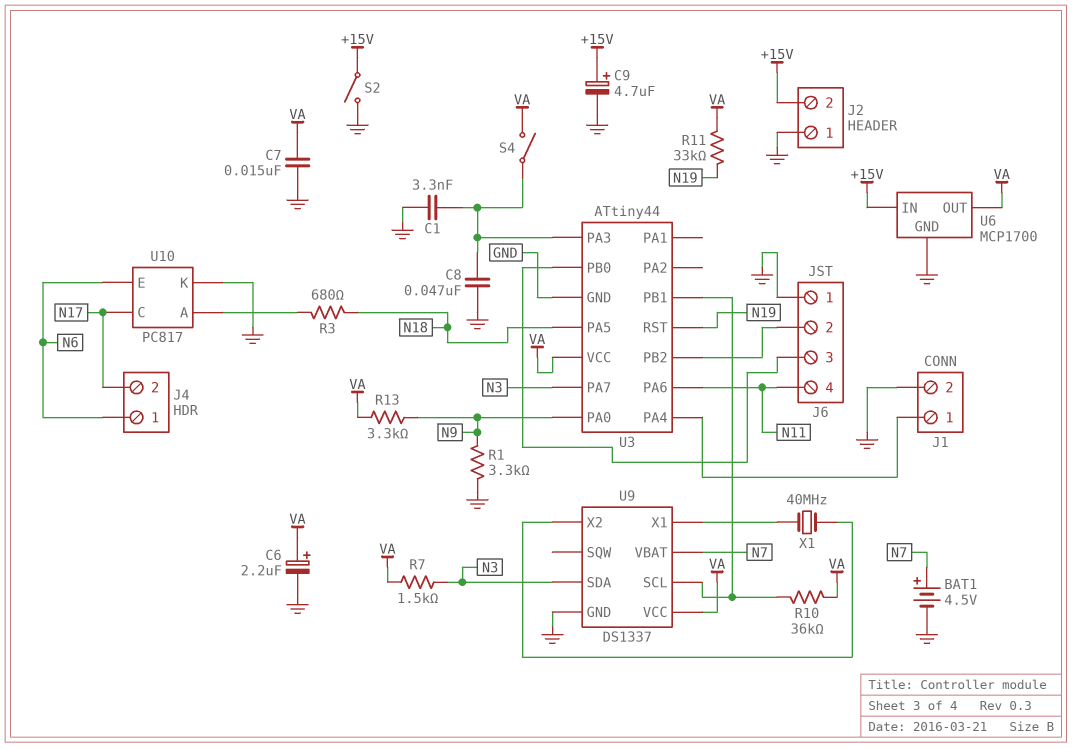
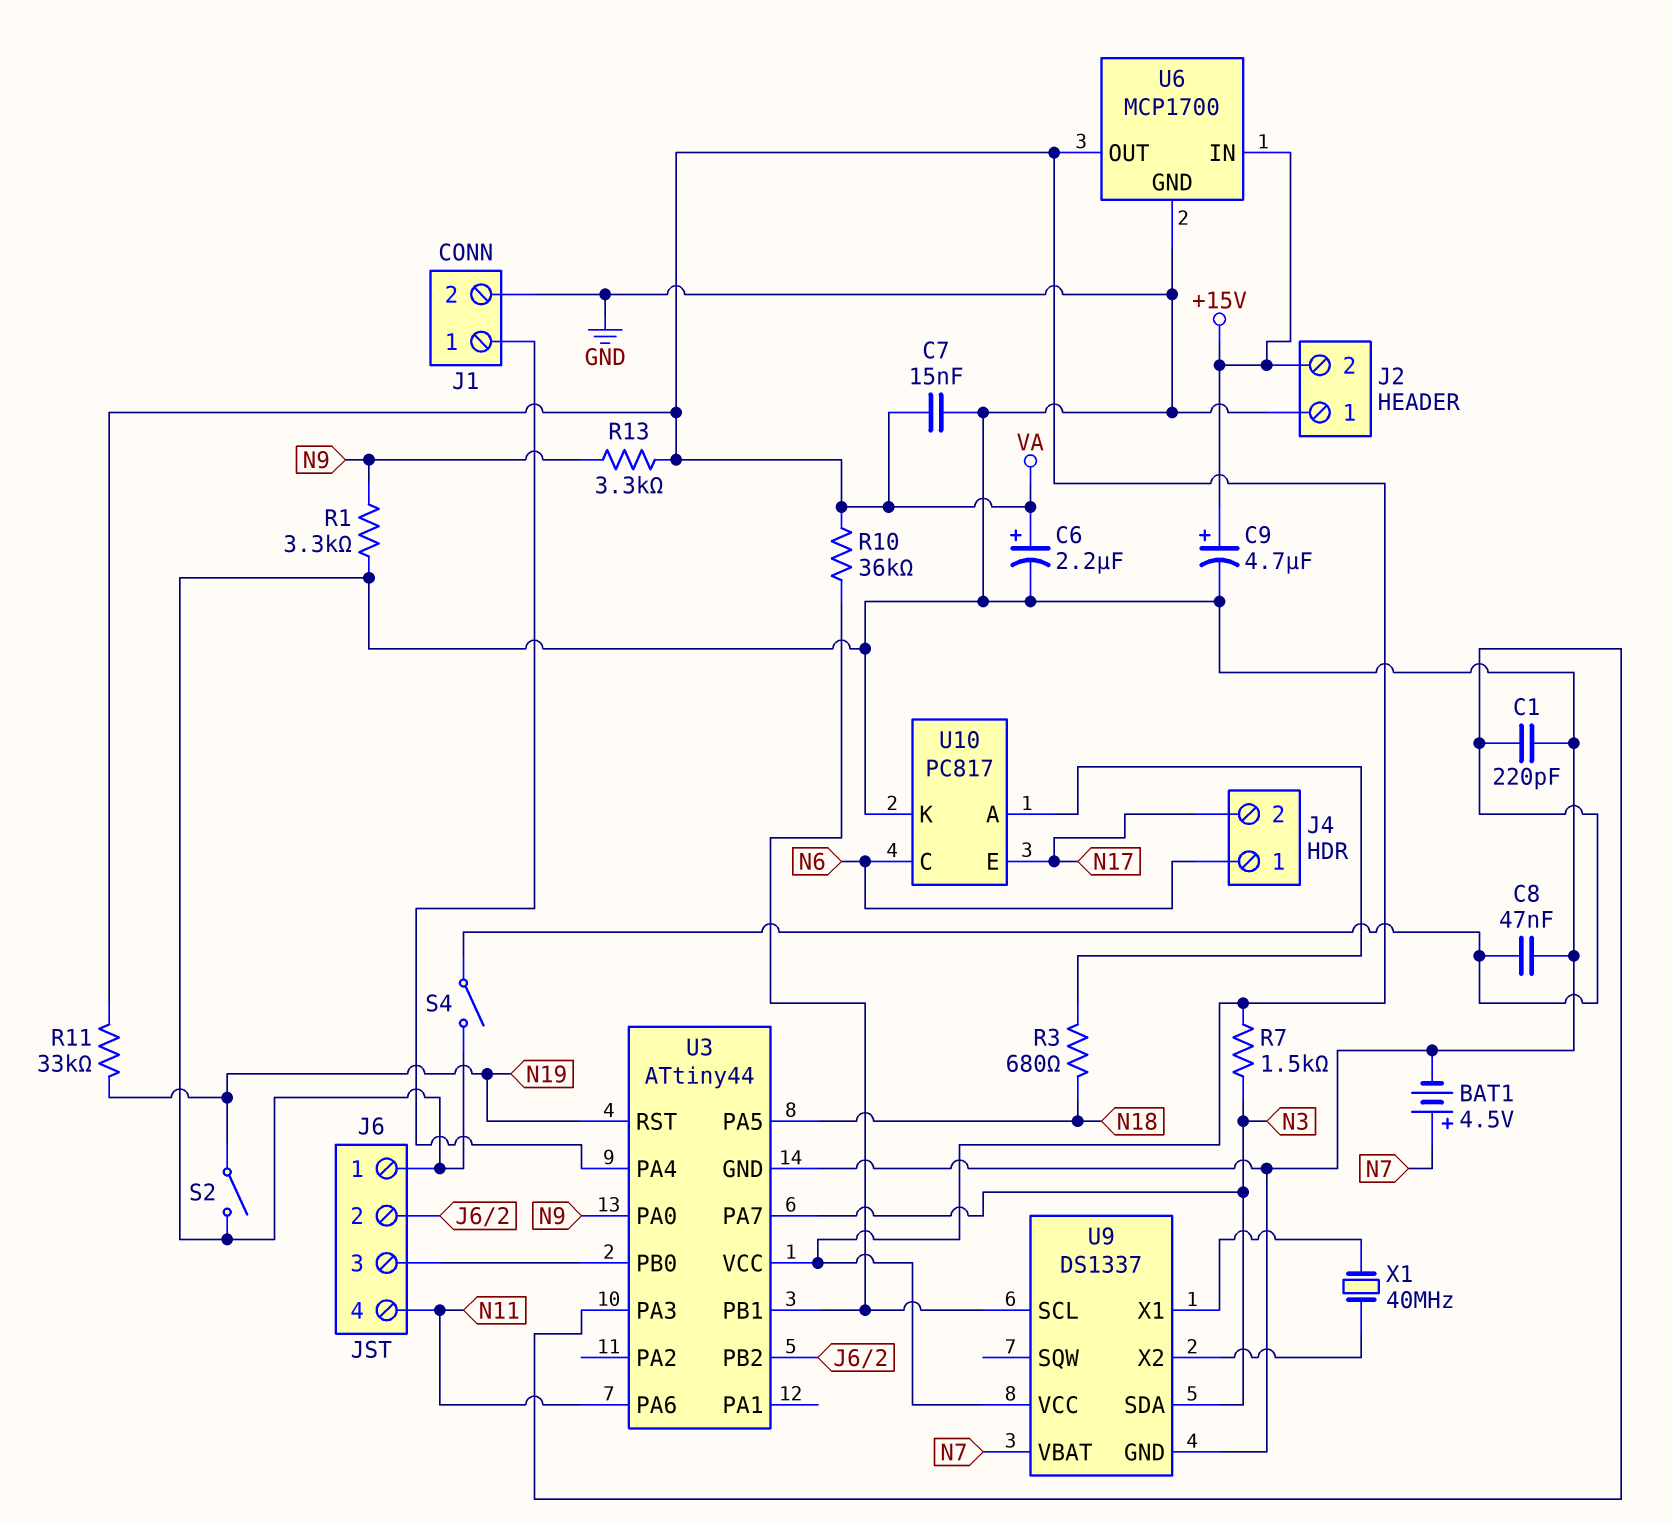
C1: 3.3nF (GND, U3/PA3) -> 220pF (GND, U3/PA3)
S2: switch (+15V, GND) -> switch (GND, N19)
S4: switch (U3/PA3, VA) -> switch (GND, U3/PA3)
U10 pin C: N17 -> N6
U10 pin E: N6 -> N17

